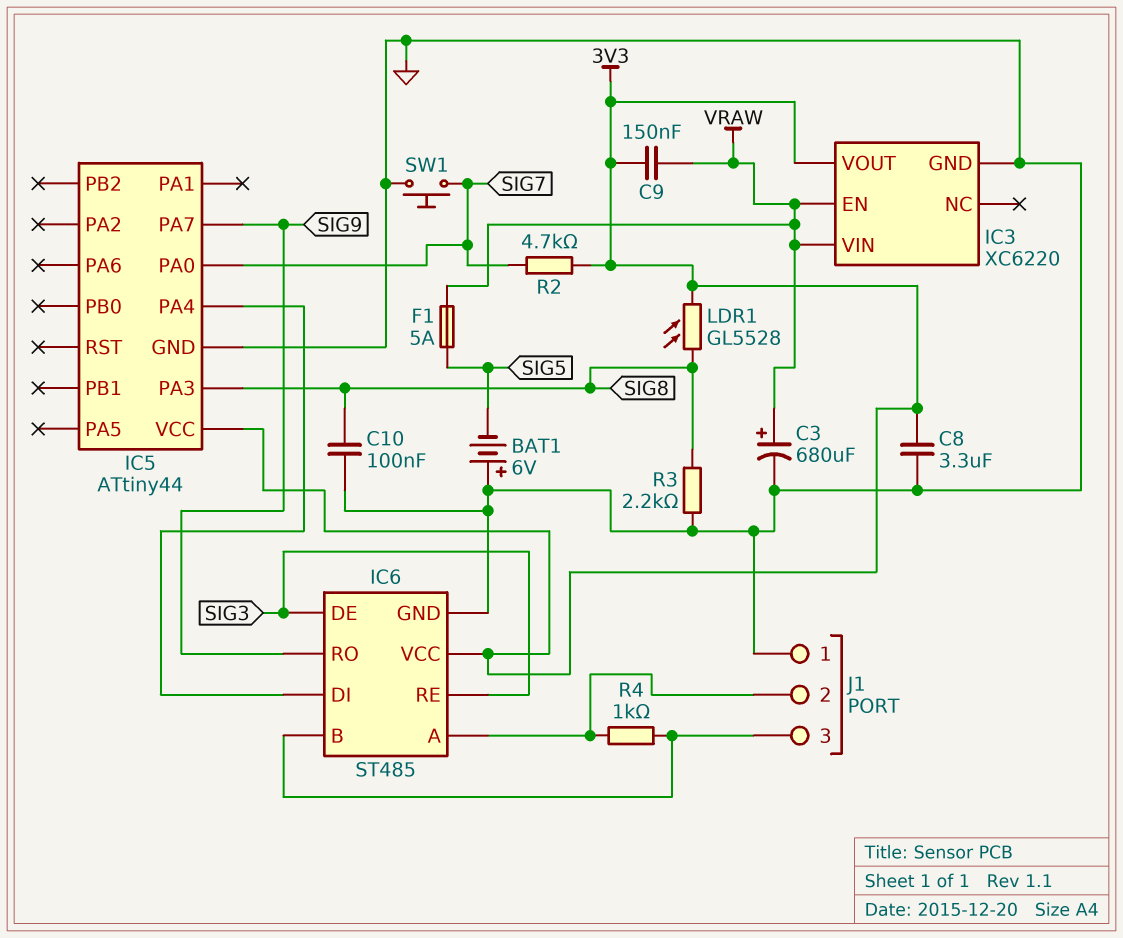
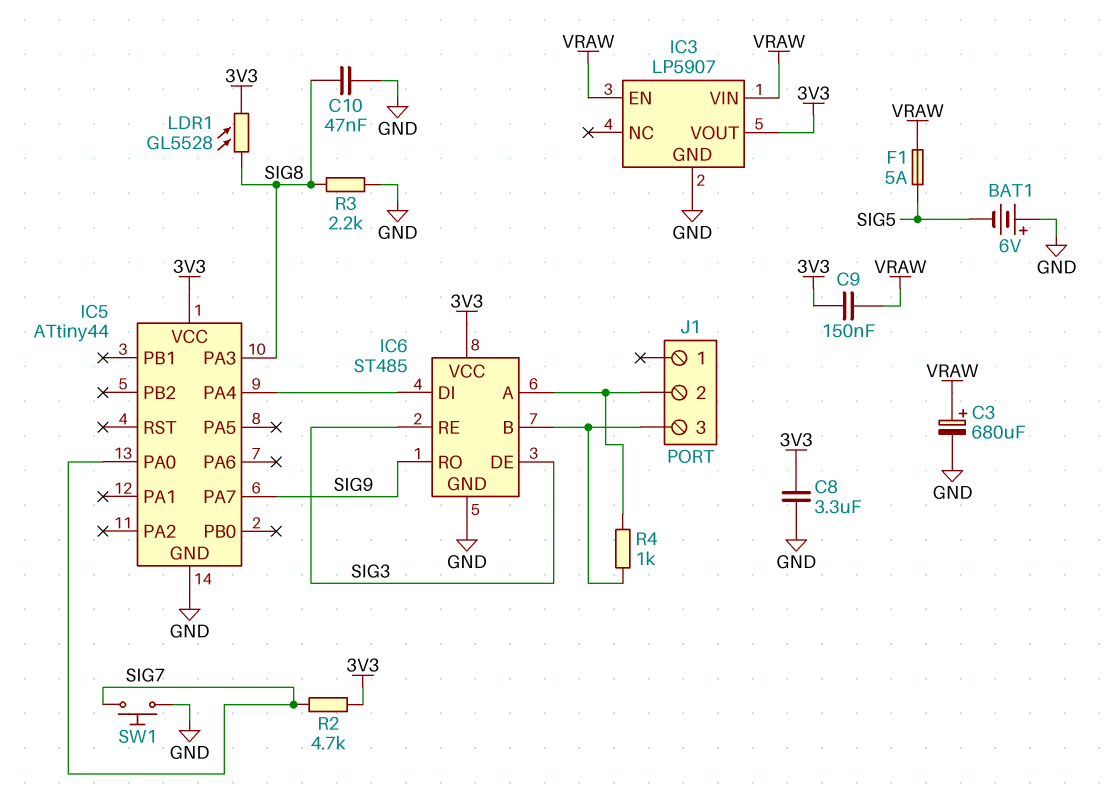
C10: 100nF (GND, SIG8) -> 47nF (GND, SIG8)
IC3: XC6220 -> LP5907
J1 pin 1: GND -> none

